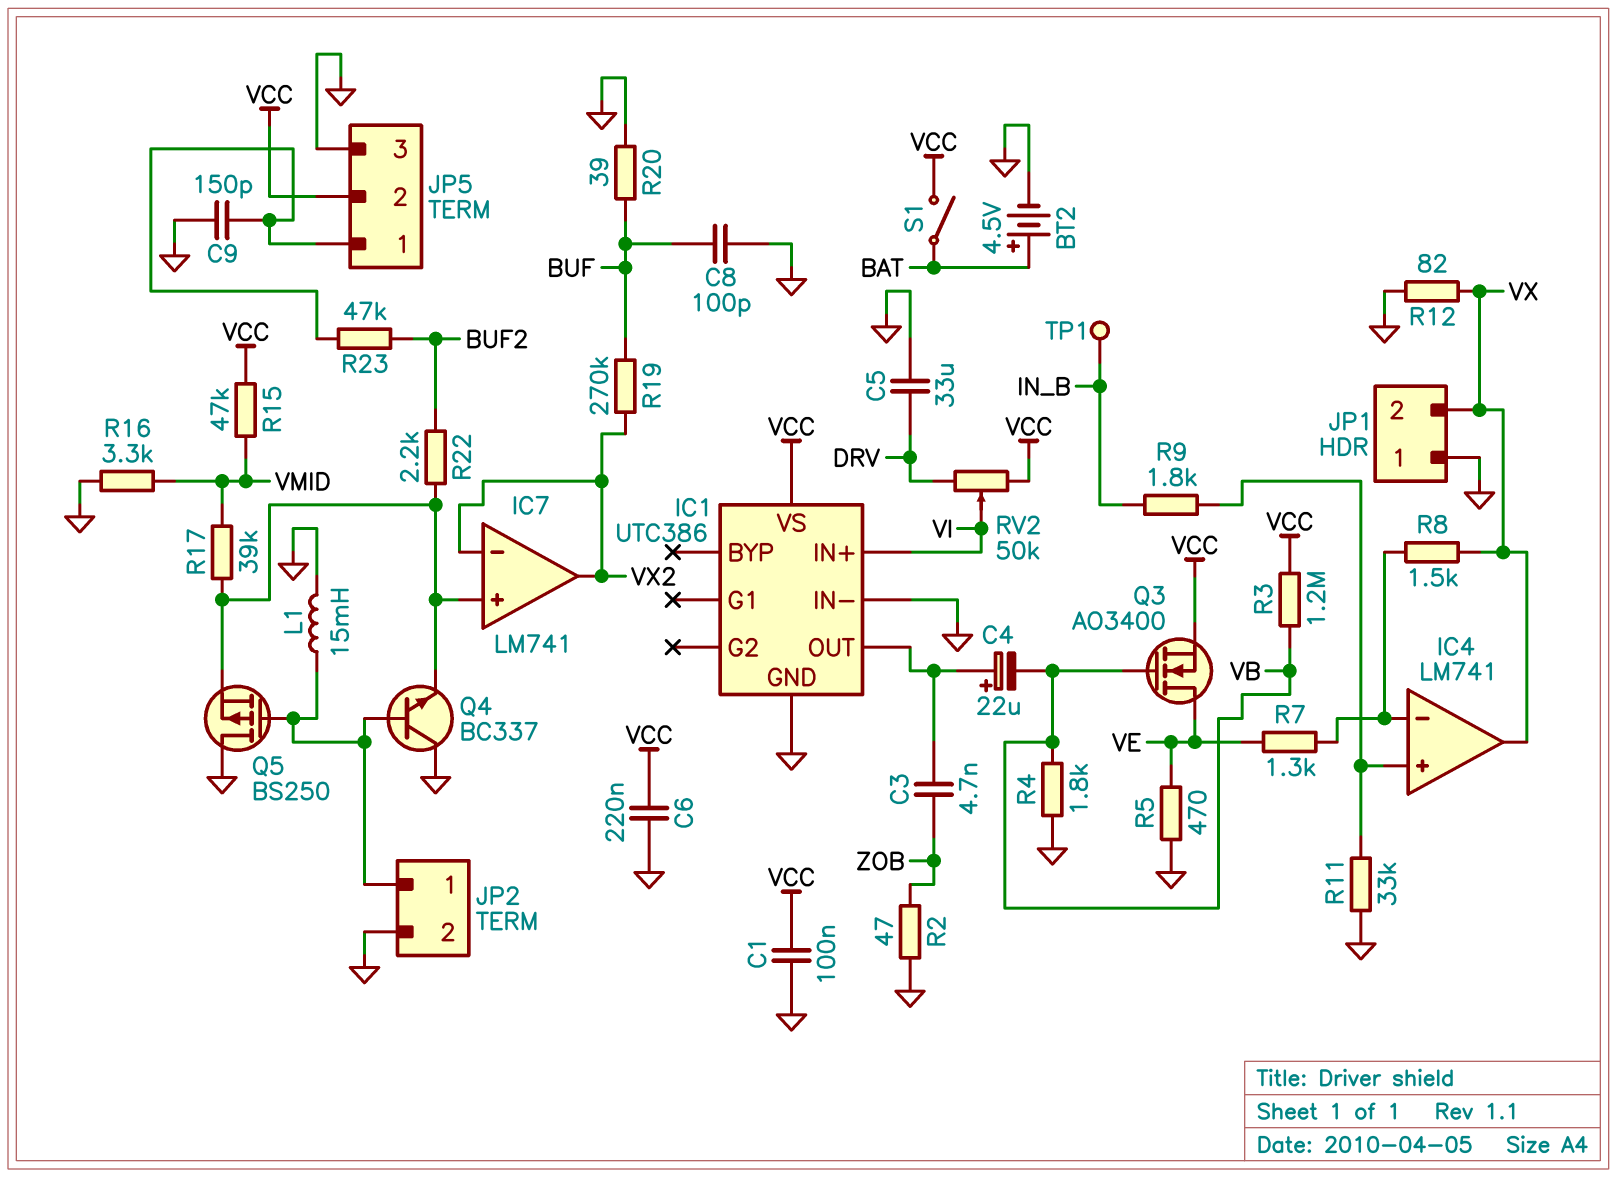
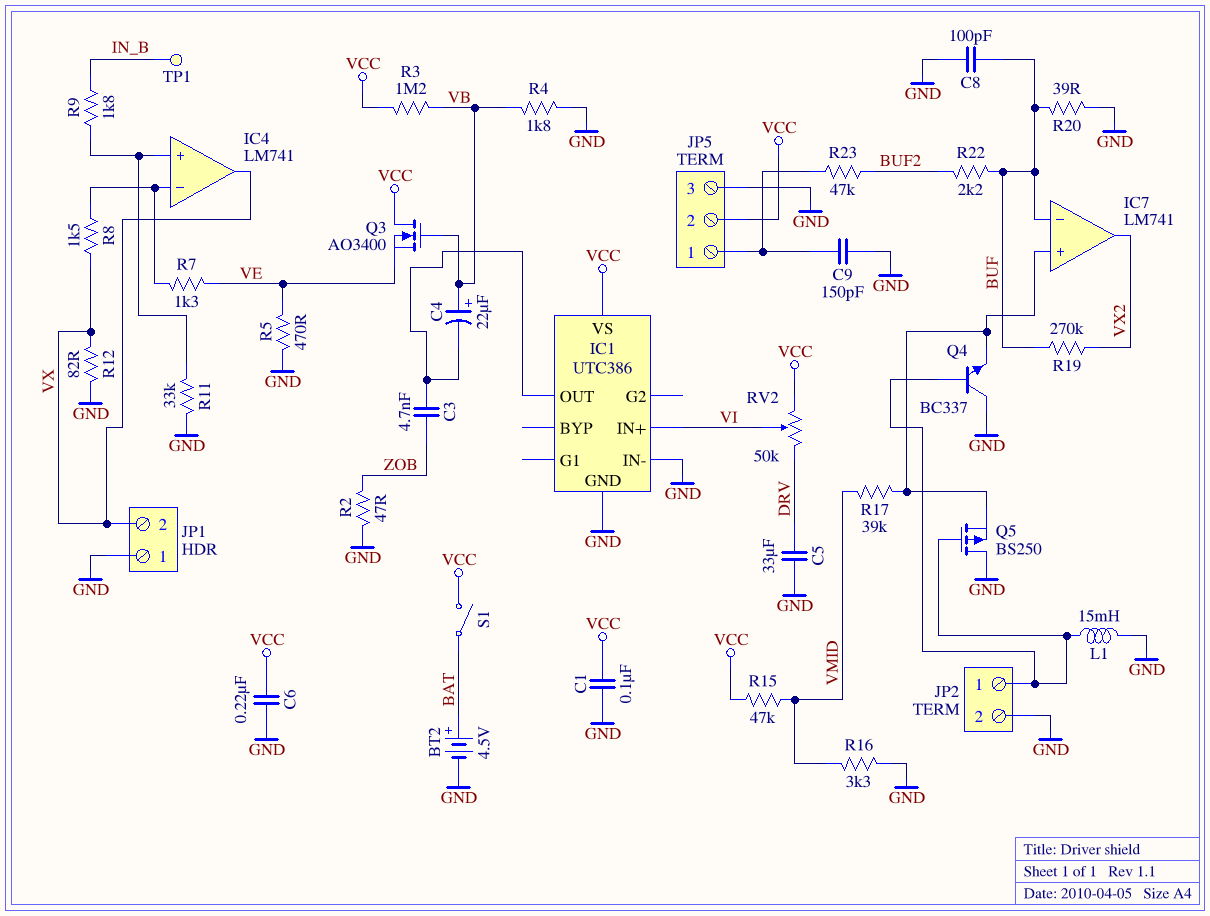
C4: 22uF (plus IC1/OUT, minus VB) -> 22uF (plus VB, minus IC1/OUT)
IC7 pin in-: VX2 -> BUF
Q3: NMOS AO3400 (G VB, D VE, S VCC) -> NMOS AO3400 (G VB, D VCC, S VE)
R22: 2.2k (BUF2, IC7/in+) -> 2.2k (BUF, BUF2)

